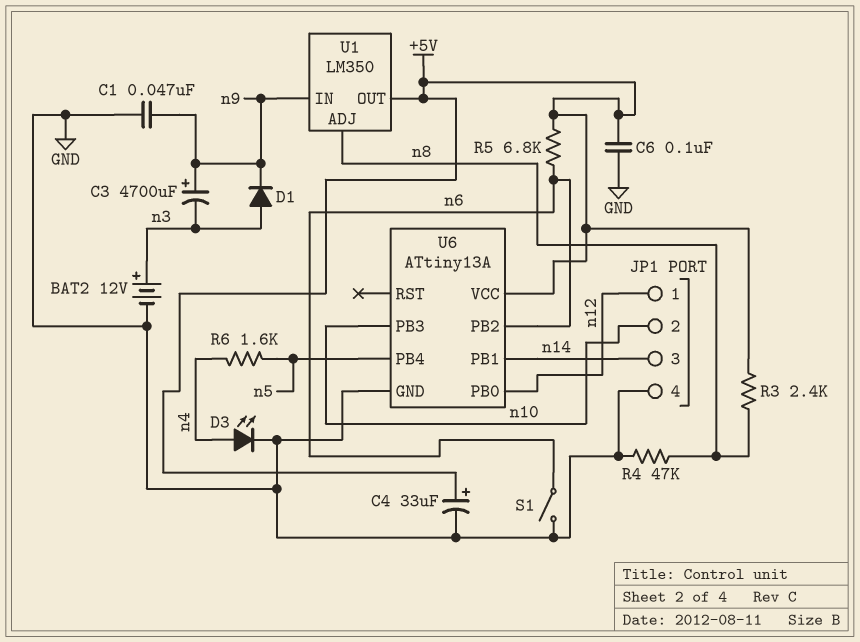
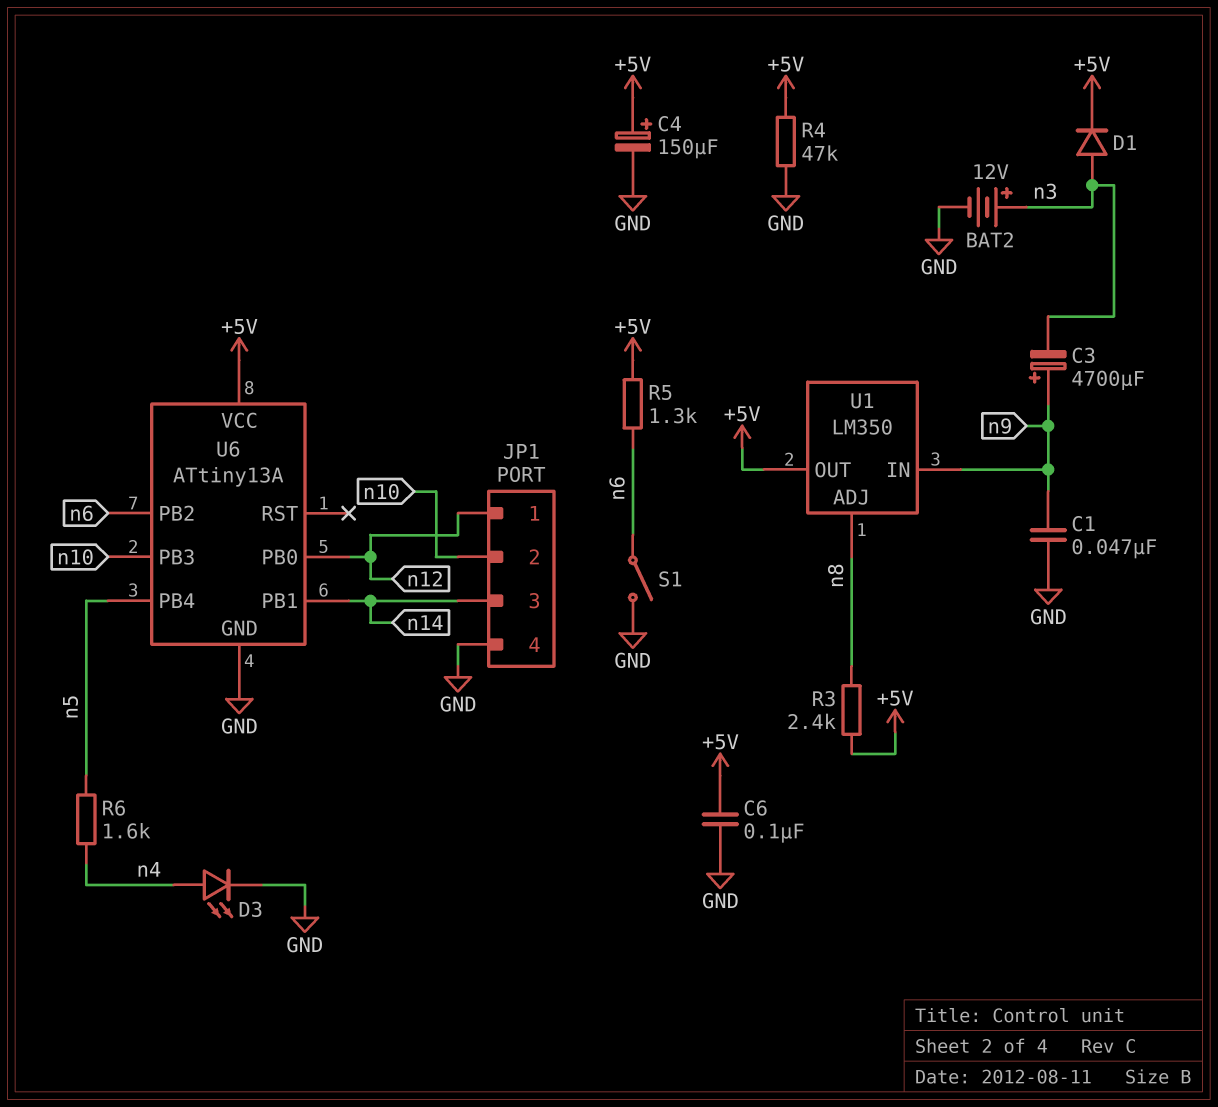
C4: 33uF (plus +5V, minus GND) -> 150uF (plus +5V, minus GND)
D1: diode (A n3, K n9) -> diode (A n3, K +5V)
R4: 47k (GND, n8) -> 47k (+5V, GND)
R5: 6.8k (+5V, n6) -> 1.3k (+5V, n6)

